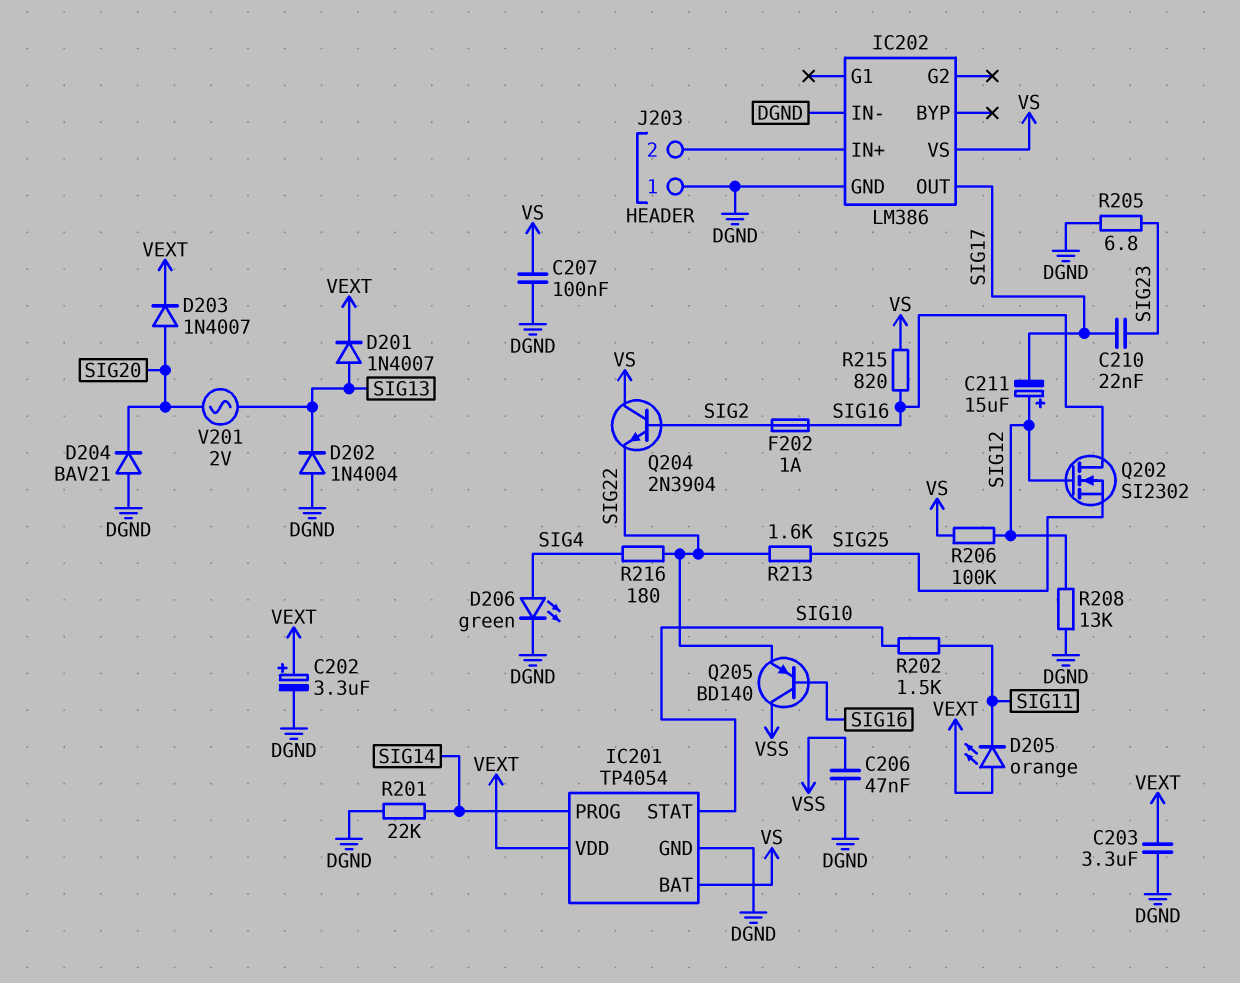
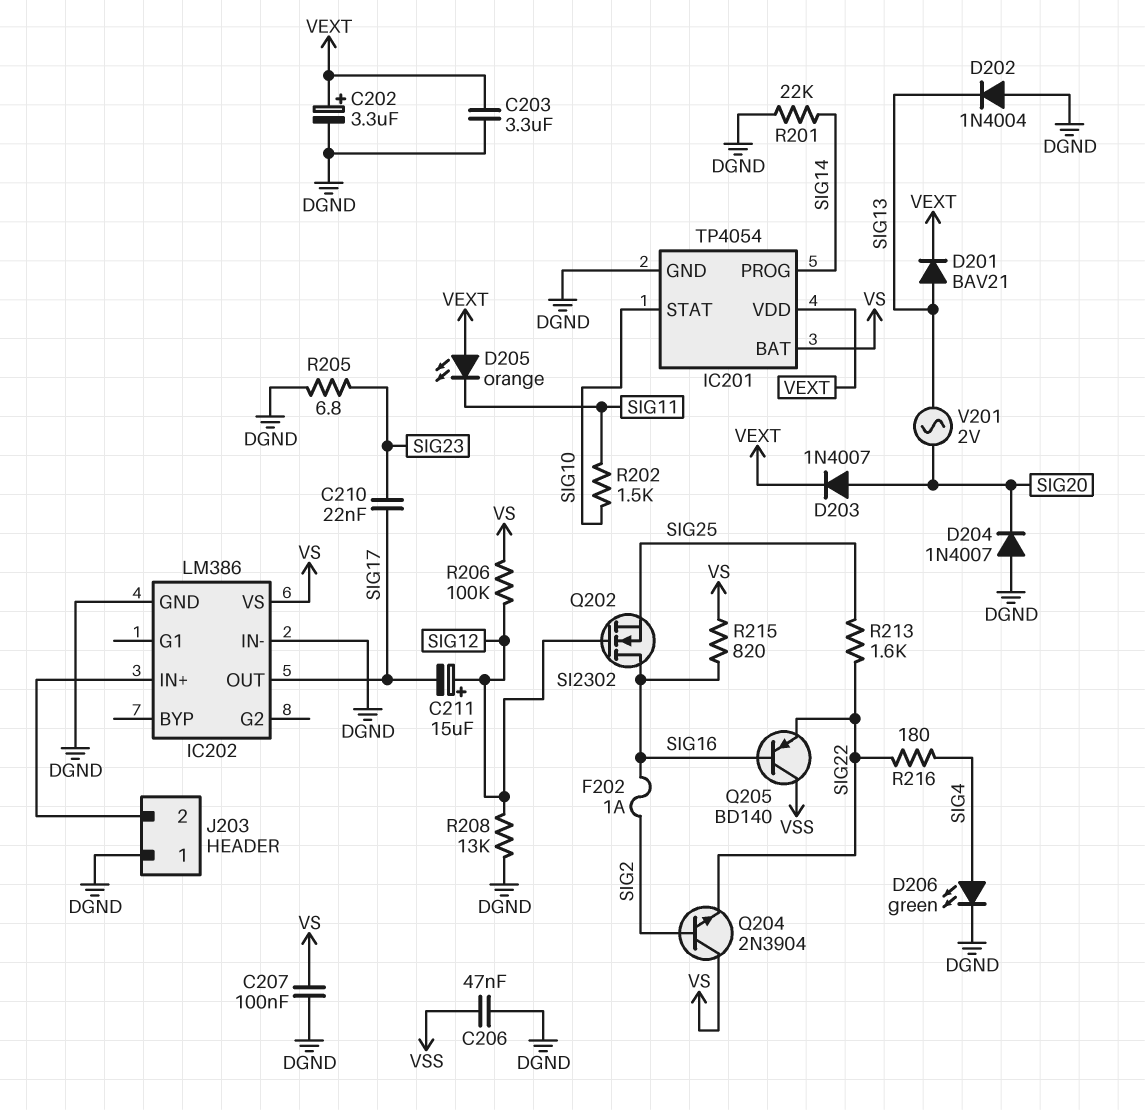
D201: diode 1N4007 (A SIG13, K VEXT) -> diode BAV21 (A SIG13, K VEXT)
D204: diode BAV21 (A DGND, K SIG20) -> diode 1N4007 (A DGND, K SIG20)

